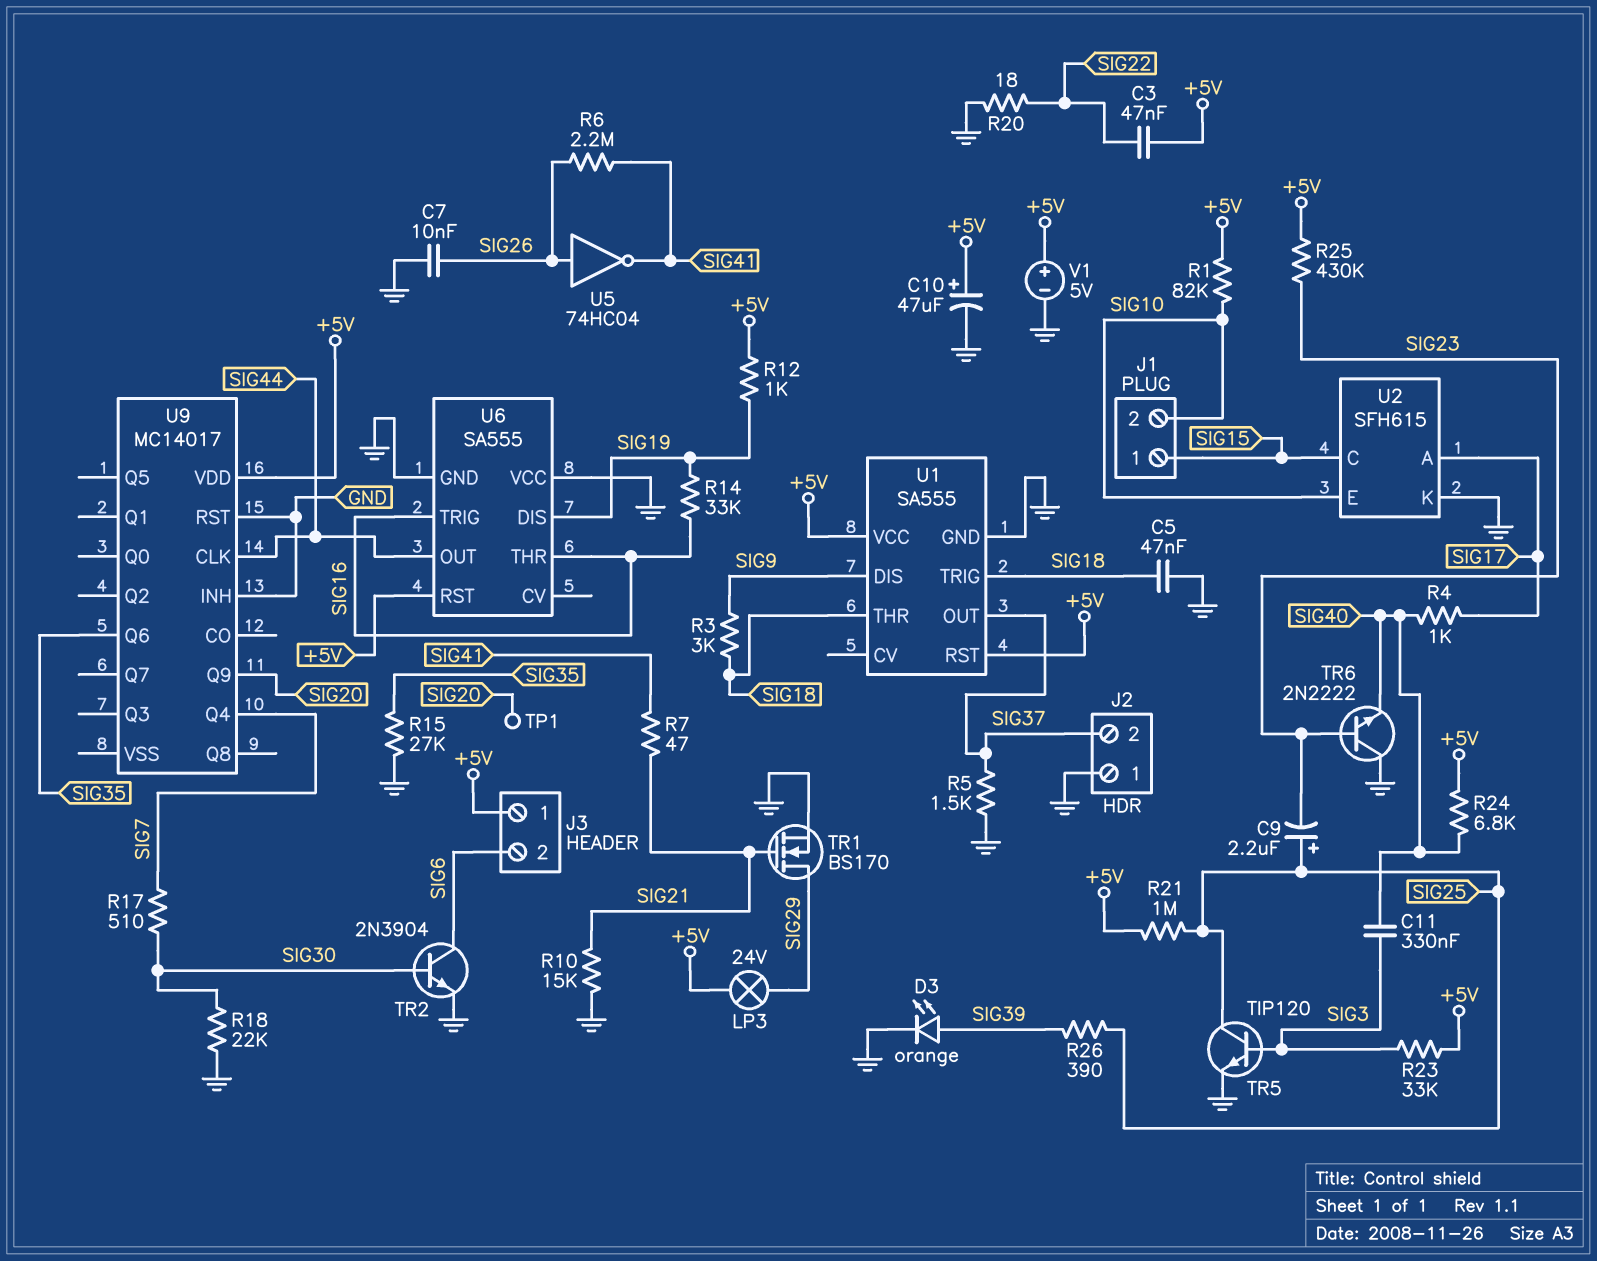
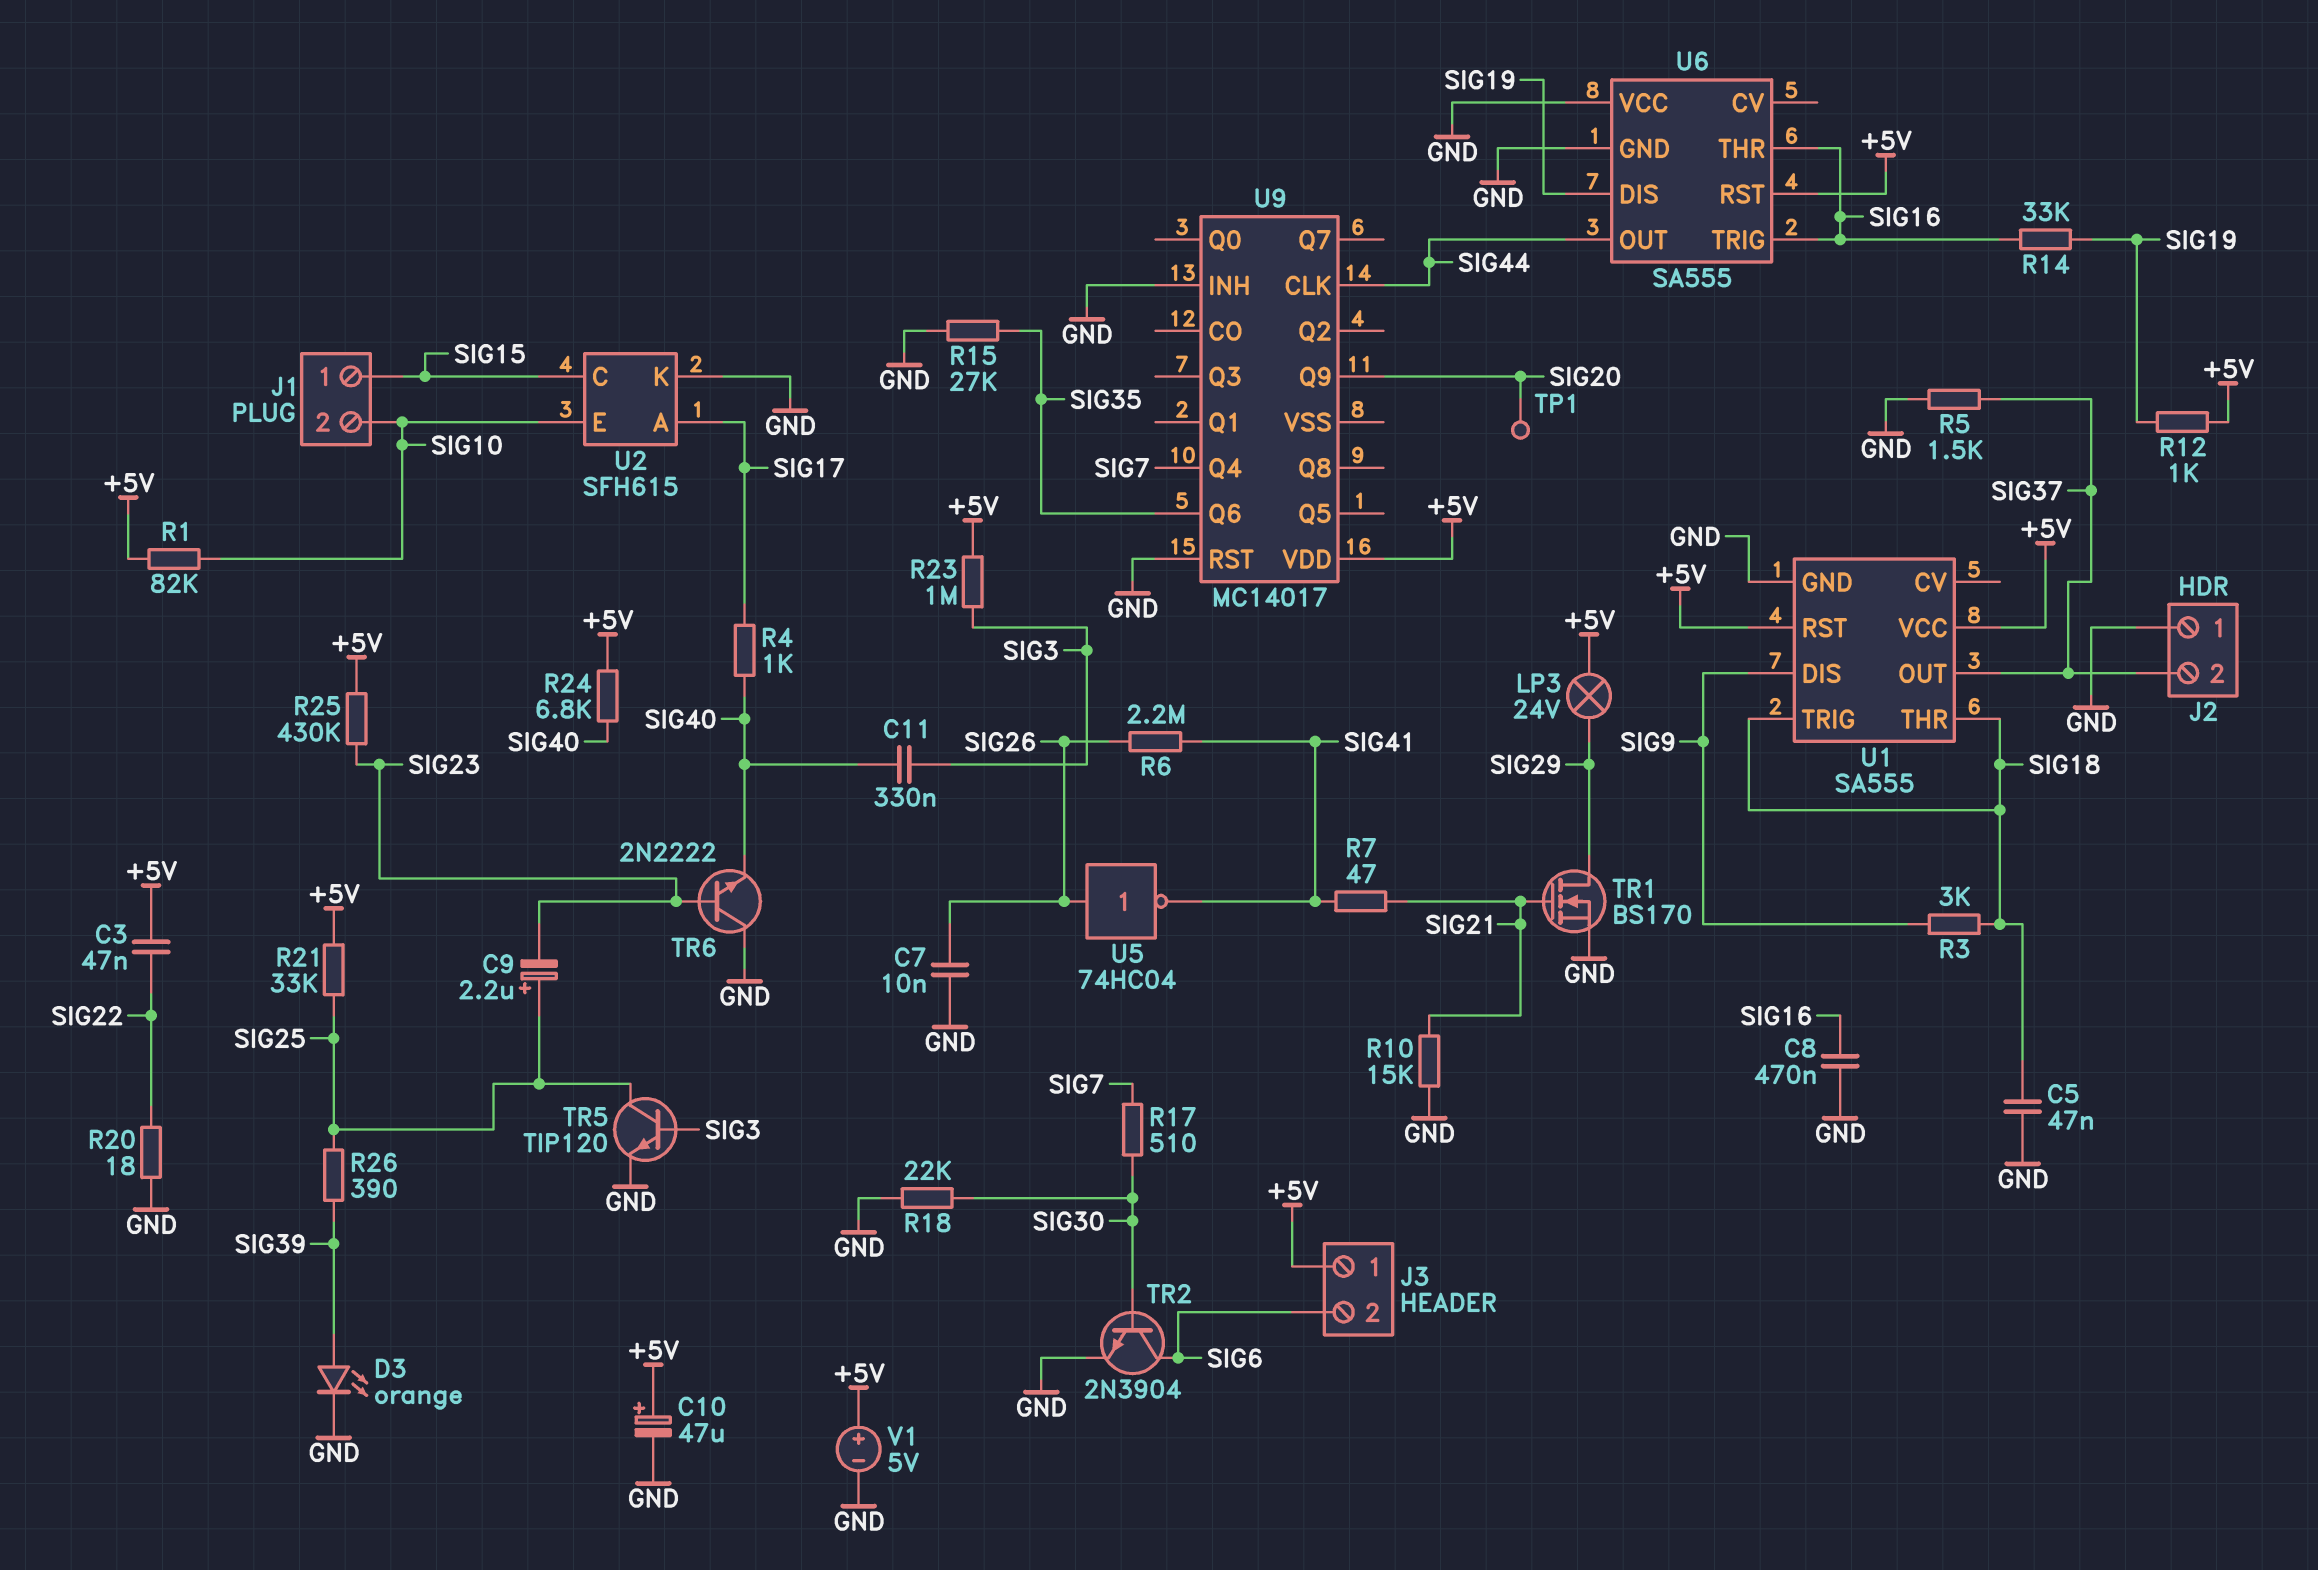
C8: none -> 470nF (GND, SIG16)
R21: 1M (+5V, SIG25) -> 33k (+5V, SIG25)
R23: 33k (+5V, SIG3) -> 1M (+5V, SIG3)

